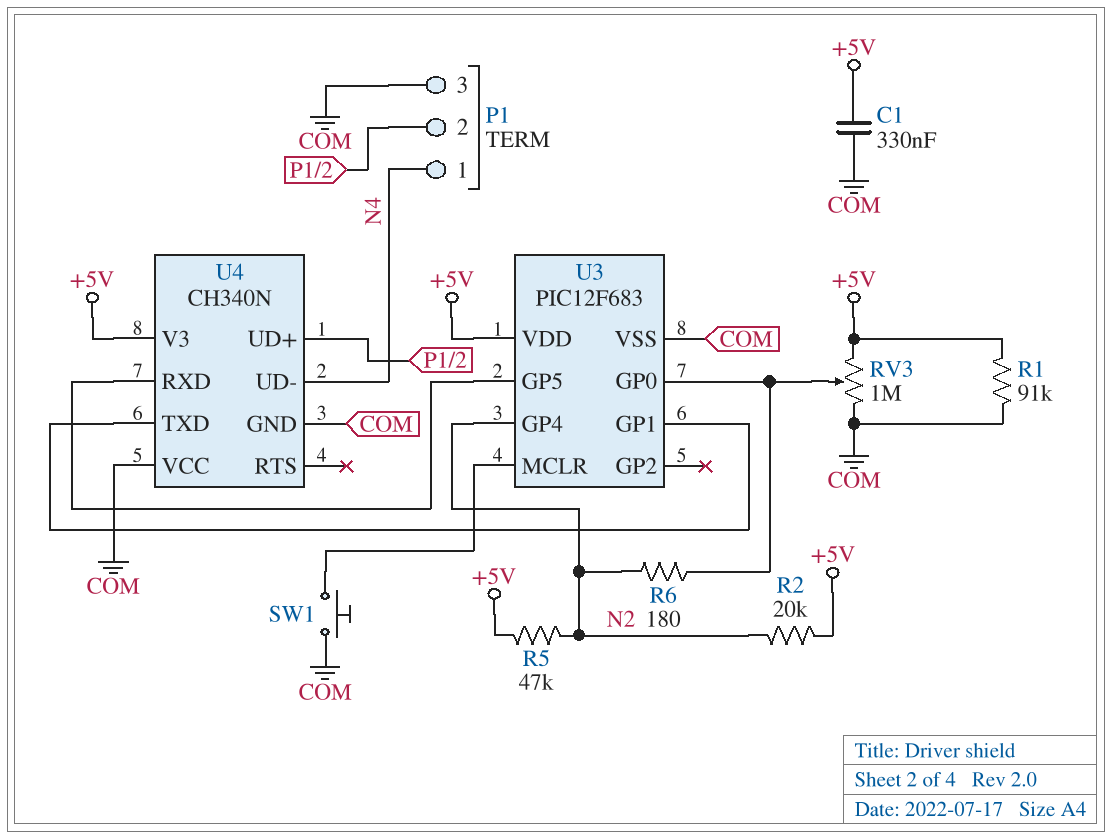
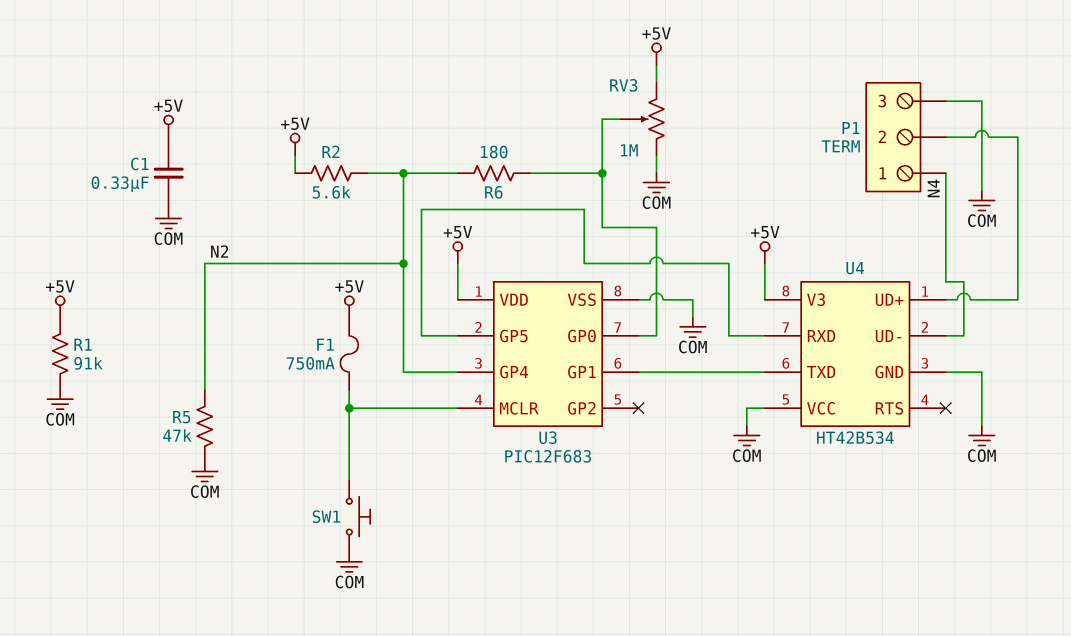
F1: none -> 750mA (+5V, U3/MCLR)
R2: 20k (+5V, N2) -> 5.6k (+5V, N2)
R5: 47k (+5V, N2) -> 47k (COM, N2)
U4: CH340N -> HT42B534

